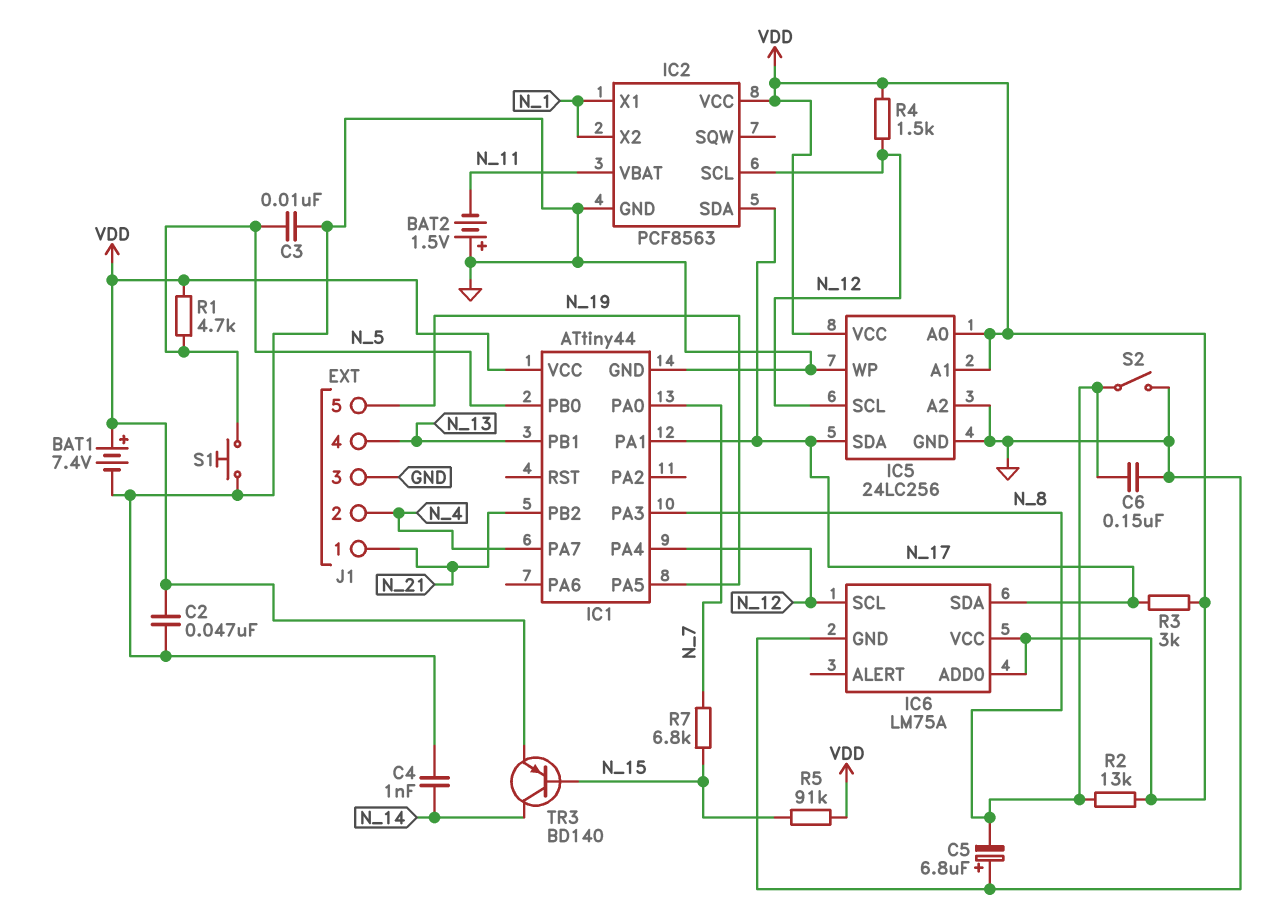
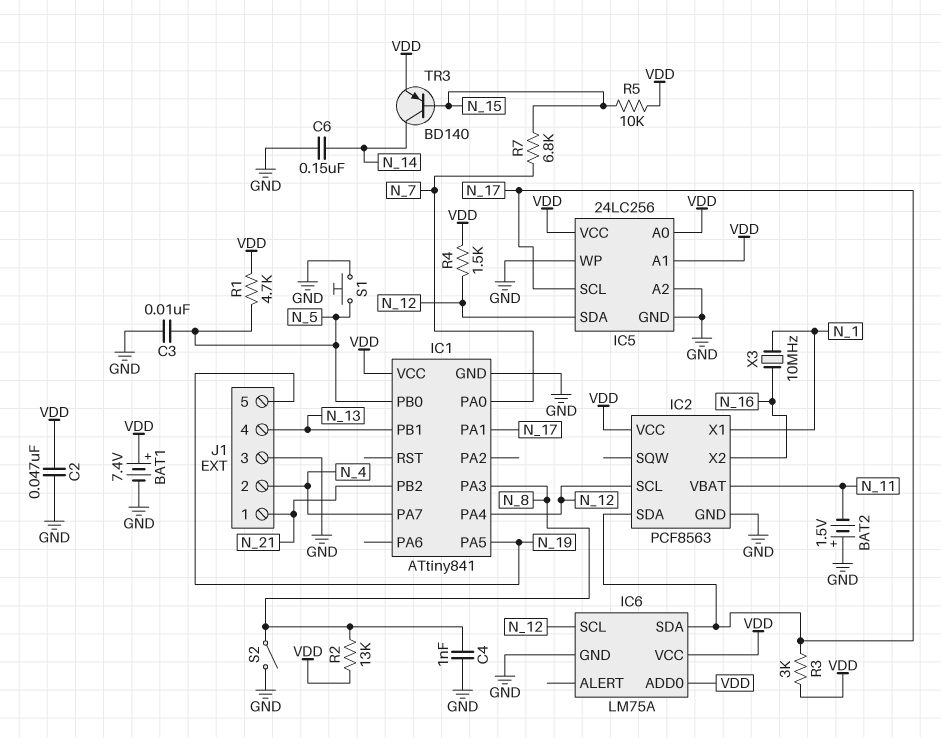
C4: 1nF (GND, N_14) -> 1nF (GND, N_8)
C5: 6.8uF (plus GND, minus N_8) -> none
C6: 150nF (GND, N_8) -> 150nF (GND, N_14)
IC1: ATtiny44 -> ATtiny841
IC2 pin X2: N_1 -> N_16
IC5 pin SCL: N_12 -> N_17
IC5 pin SDA: N_17 -> N_12
R5: 91k (N_15, VDD) -> 10k (N_15, VDD)
X3: none -> 10MHz (N_1, N_16)

